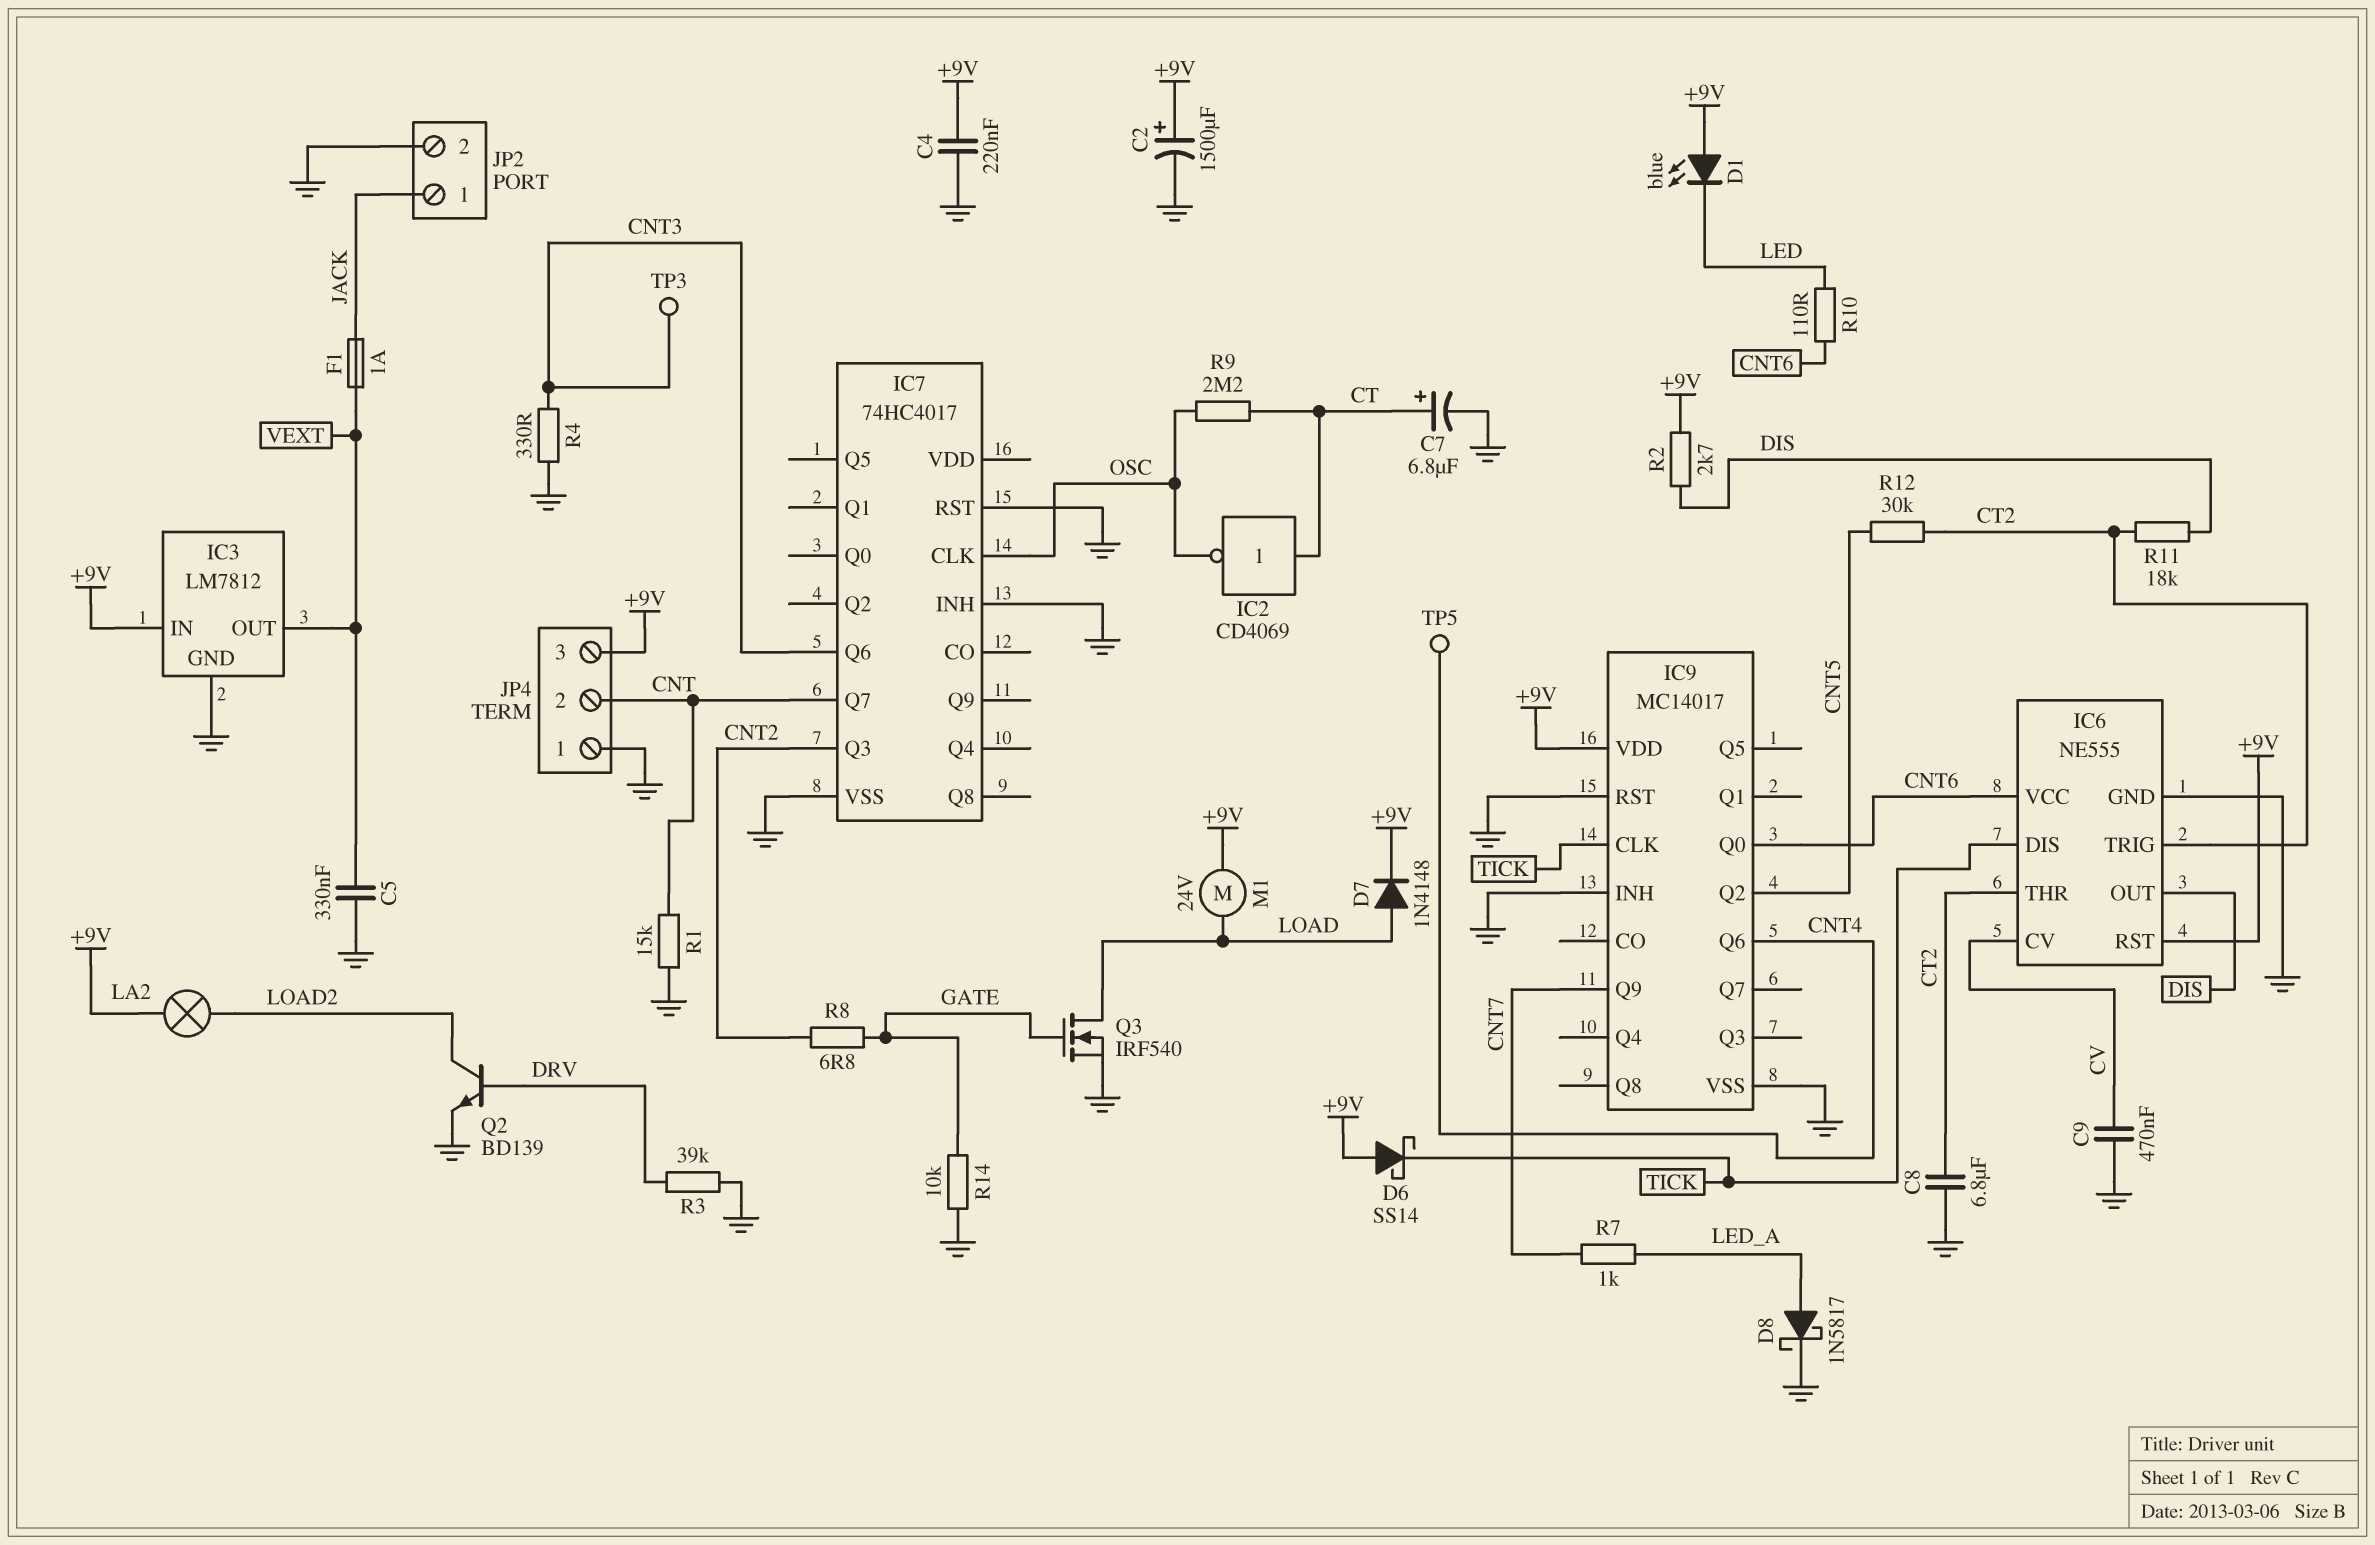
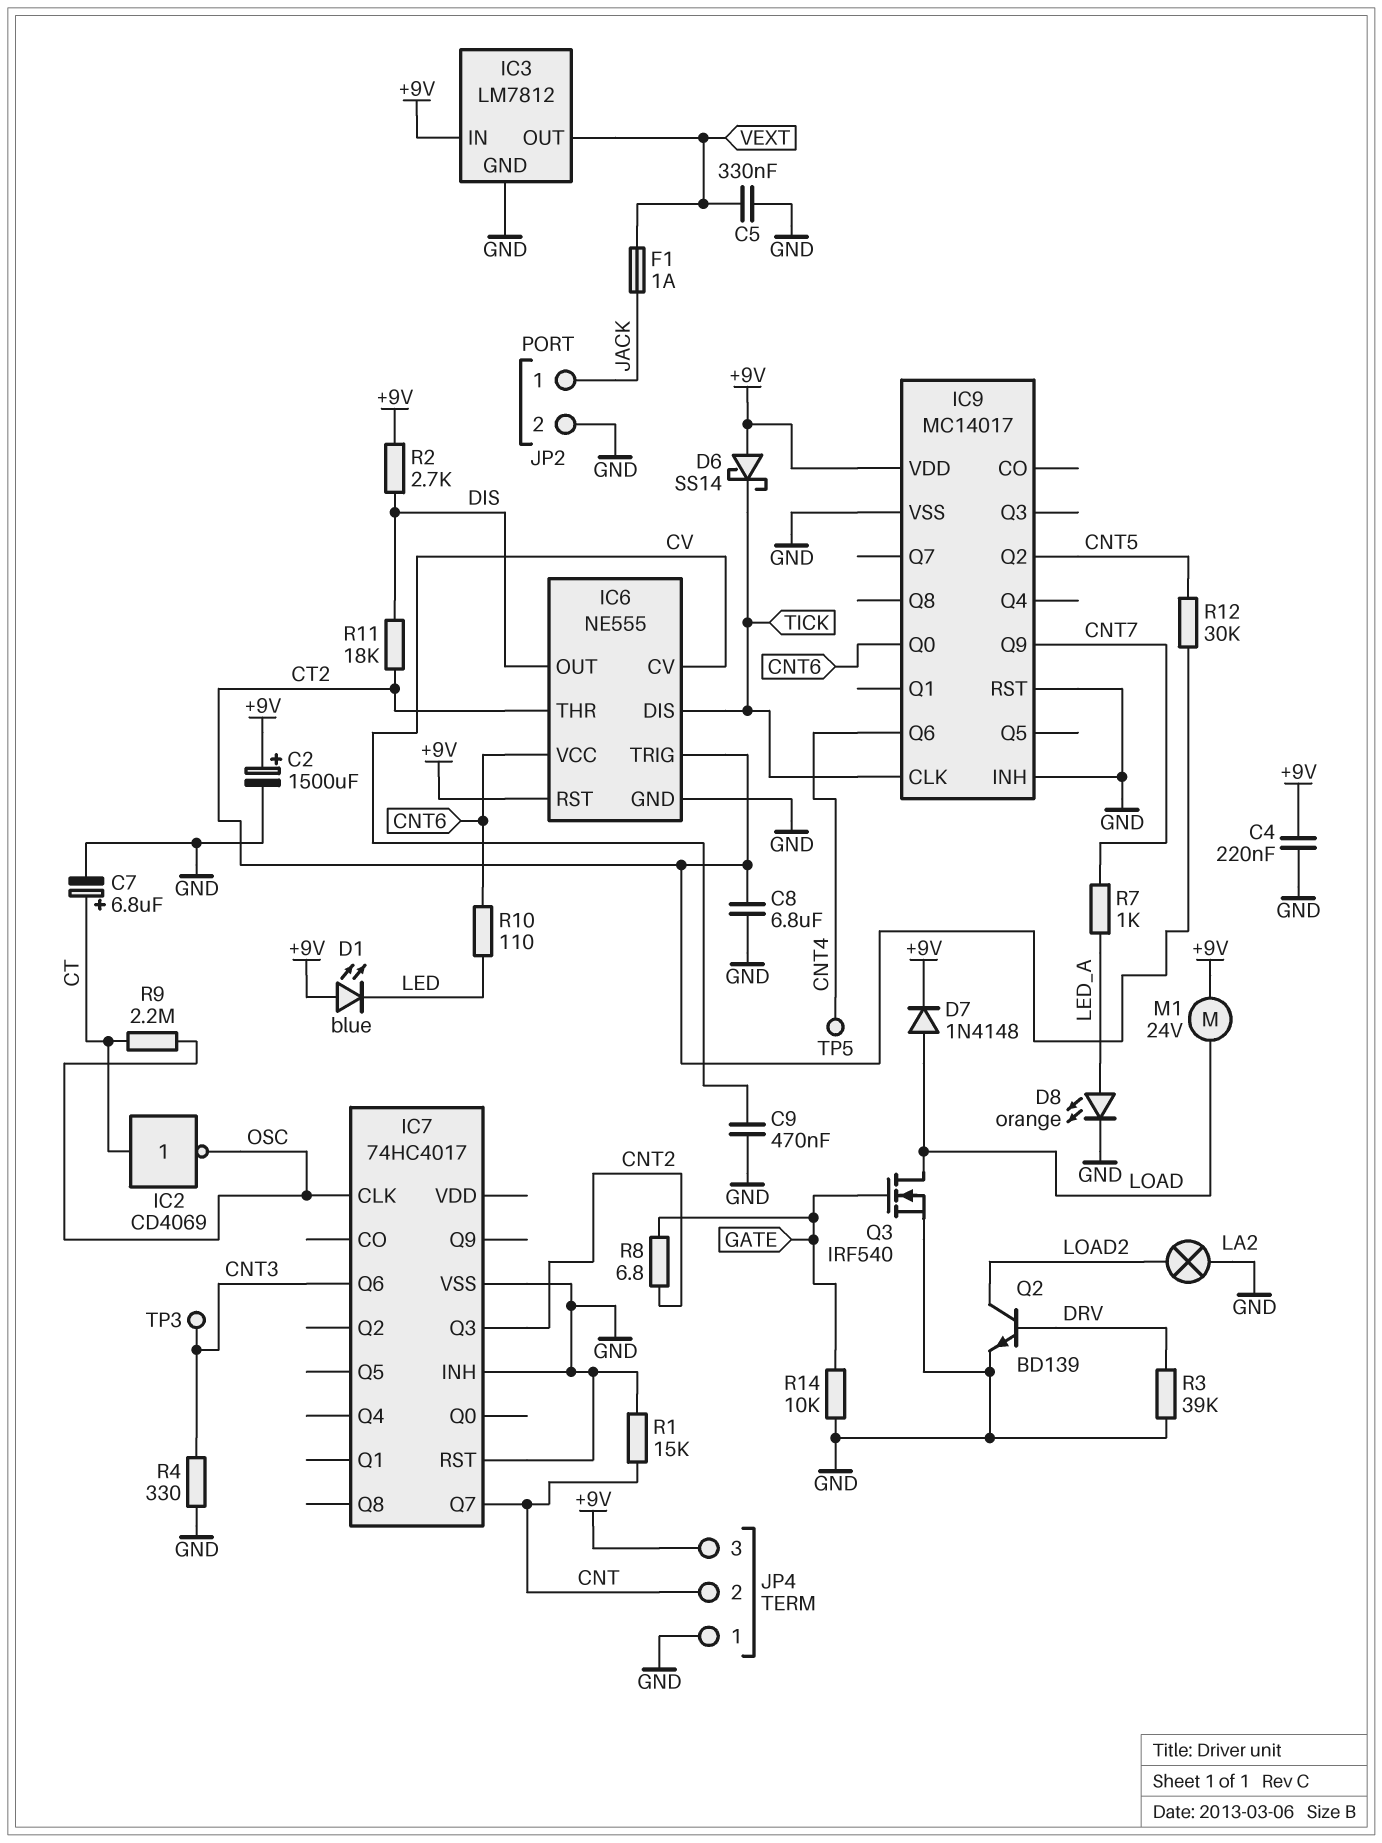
D8: schottky 1N5817 (A LED_A, K GND) -> LED orange (A LED_A, K GND)
LA2: lamp (+9V, LOAD2) -> lamp (GND, LOAD2)

